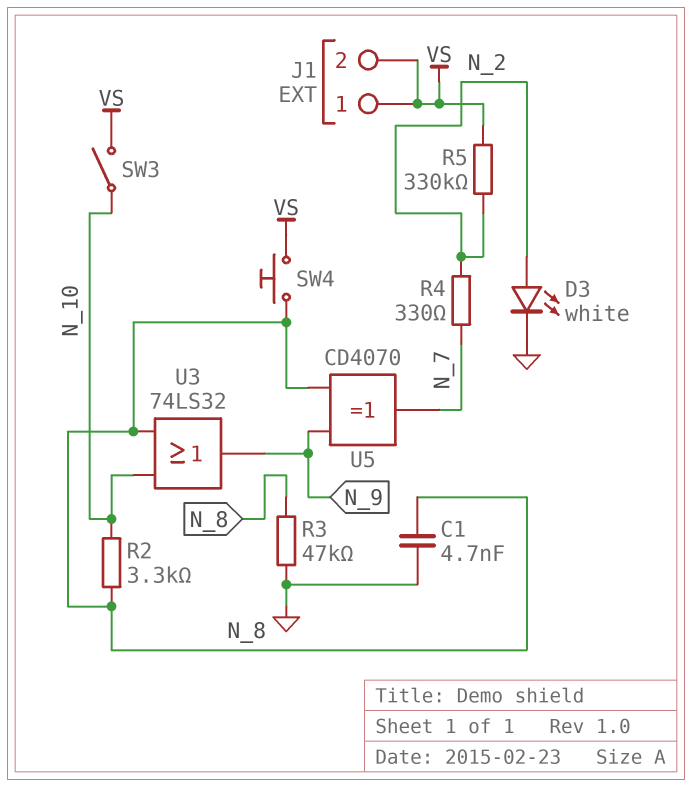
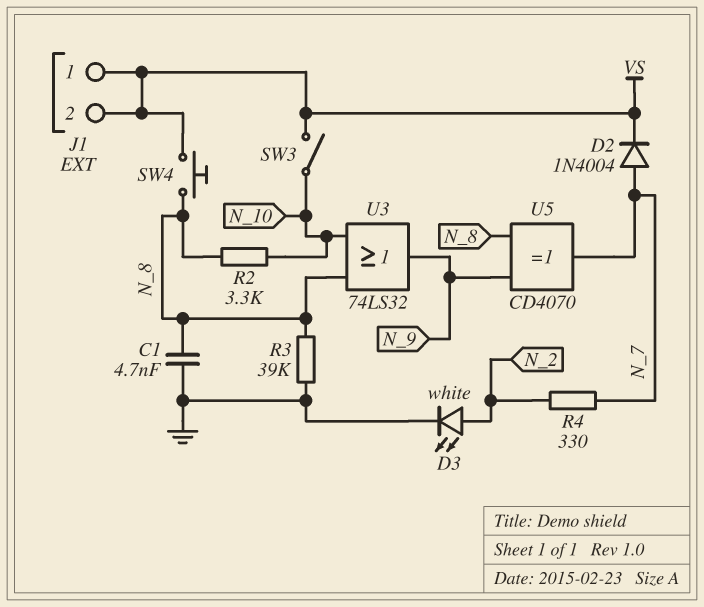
D2: none -> diode 1N4004 (A N_7, K VS)
R3: 47k (GND, N_8) -> 39k (GND, N_8)
R5: 330k (N_2, VS) -> none

